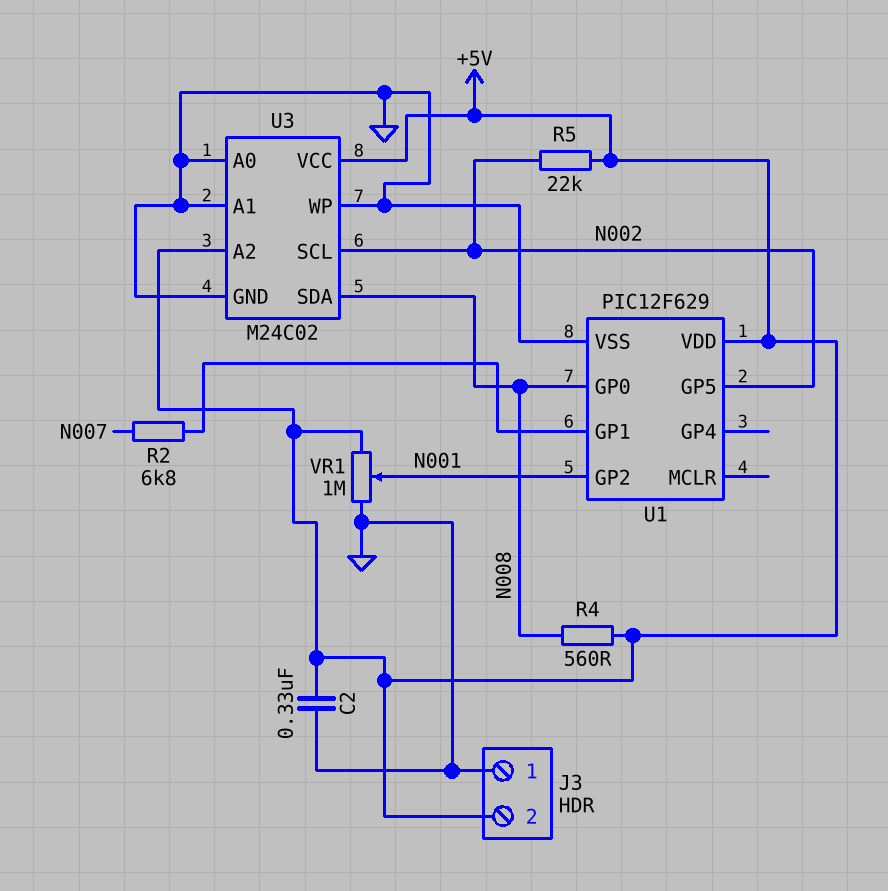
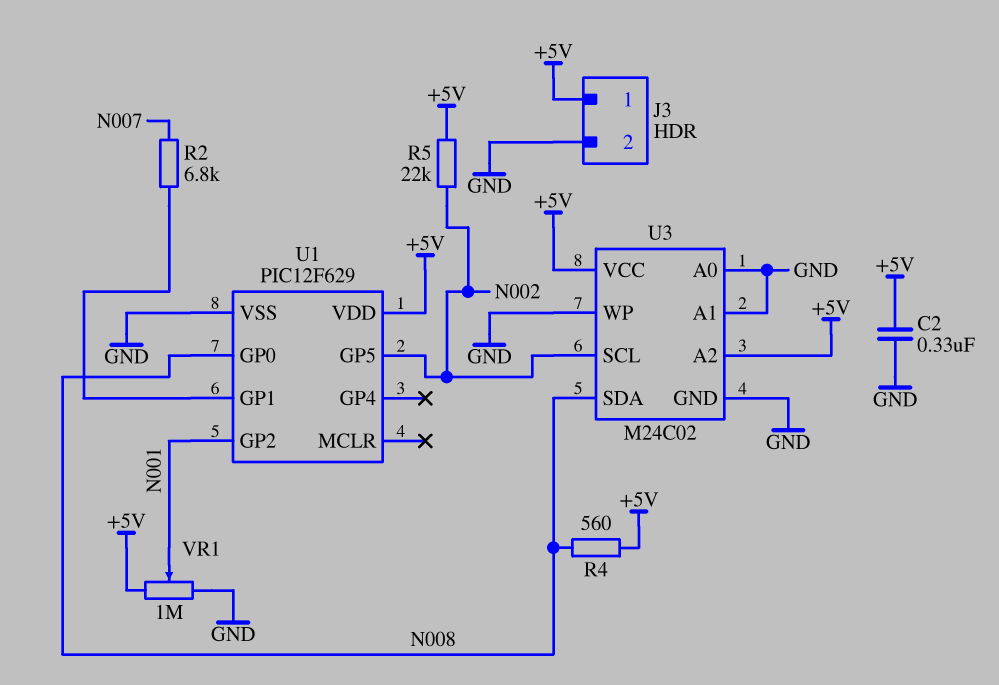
J3 pin 1: GND -> +5V
J3 pin 2: +5V -> GND

